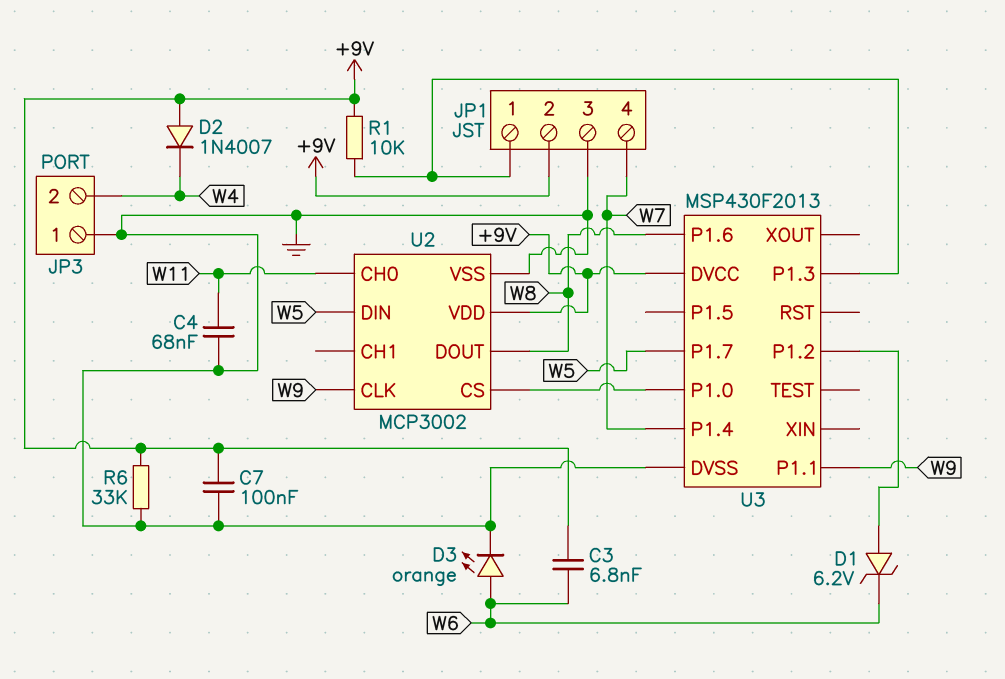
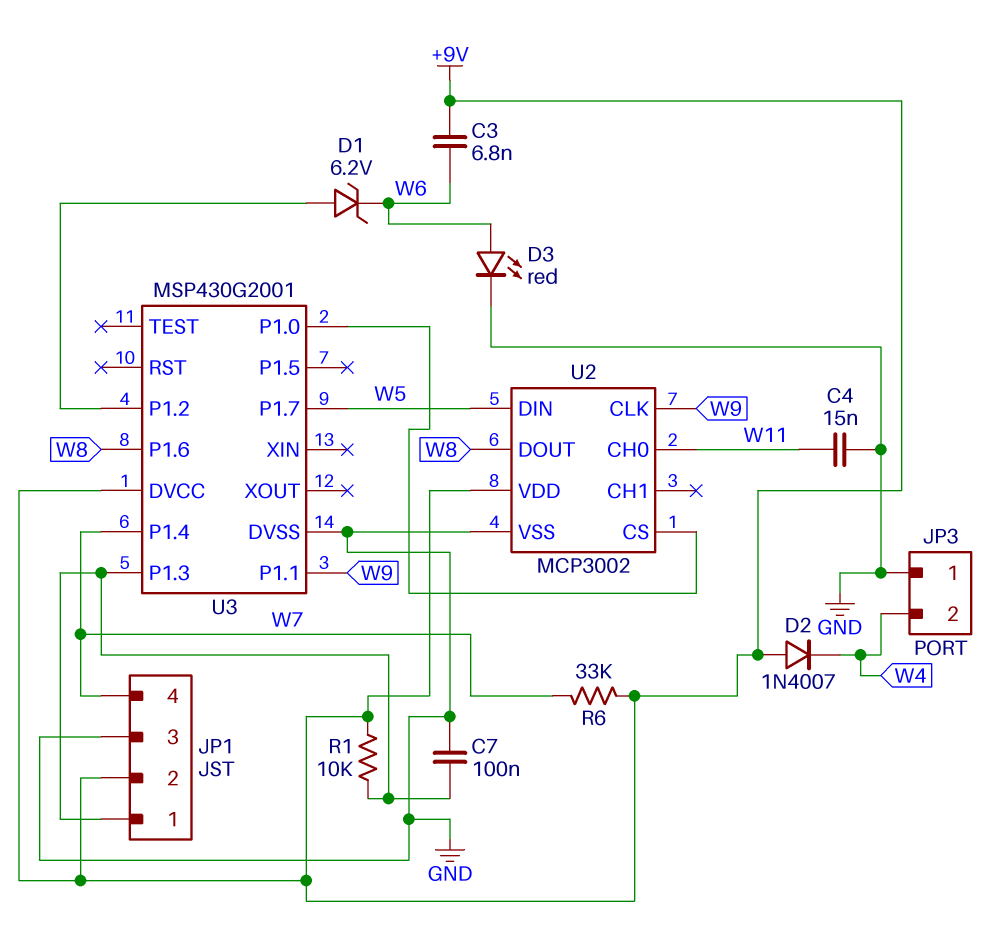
C4: 68nF (GND, W11) -> 15nF (GND, W11)
C7: 100nF (+9V, GND) -> 100nF (GND, JP1/1)
D3: LED orange (A W6, K GND) -> LED red (A W6, K GND)
R6: 33k (+9V, GND) -> 33k (+9V, W7)
U3: MSP430F2013 -> MSP430G2001

